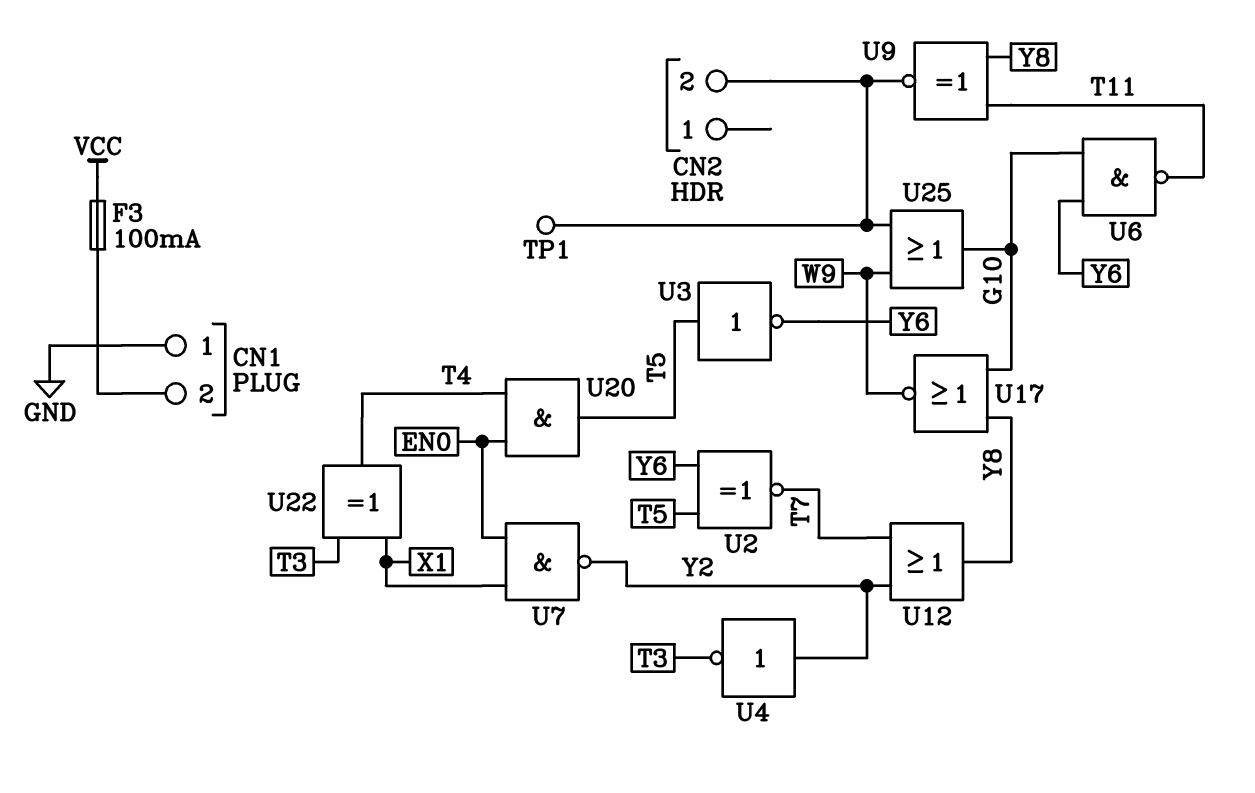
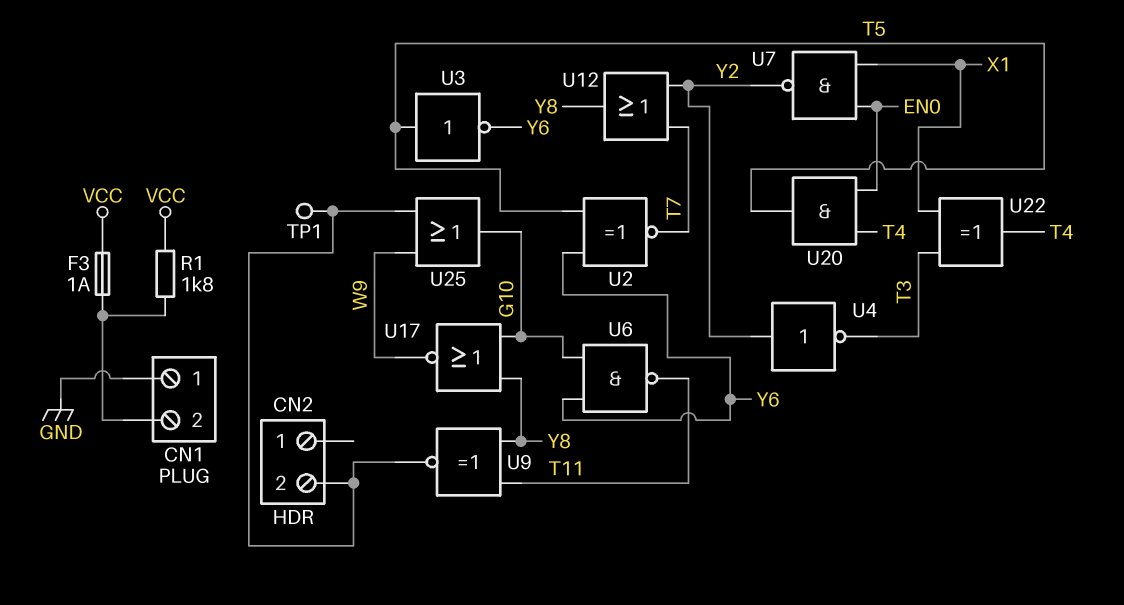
F3: 100mA (CN1/2, VCC) -> 1A (CN1/2, VCC)
R1: none -> 1.8k (CN1/2, VCC)

